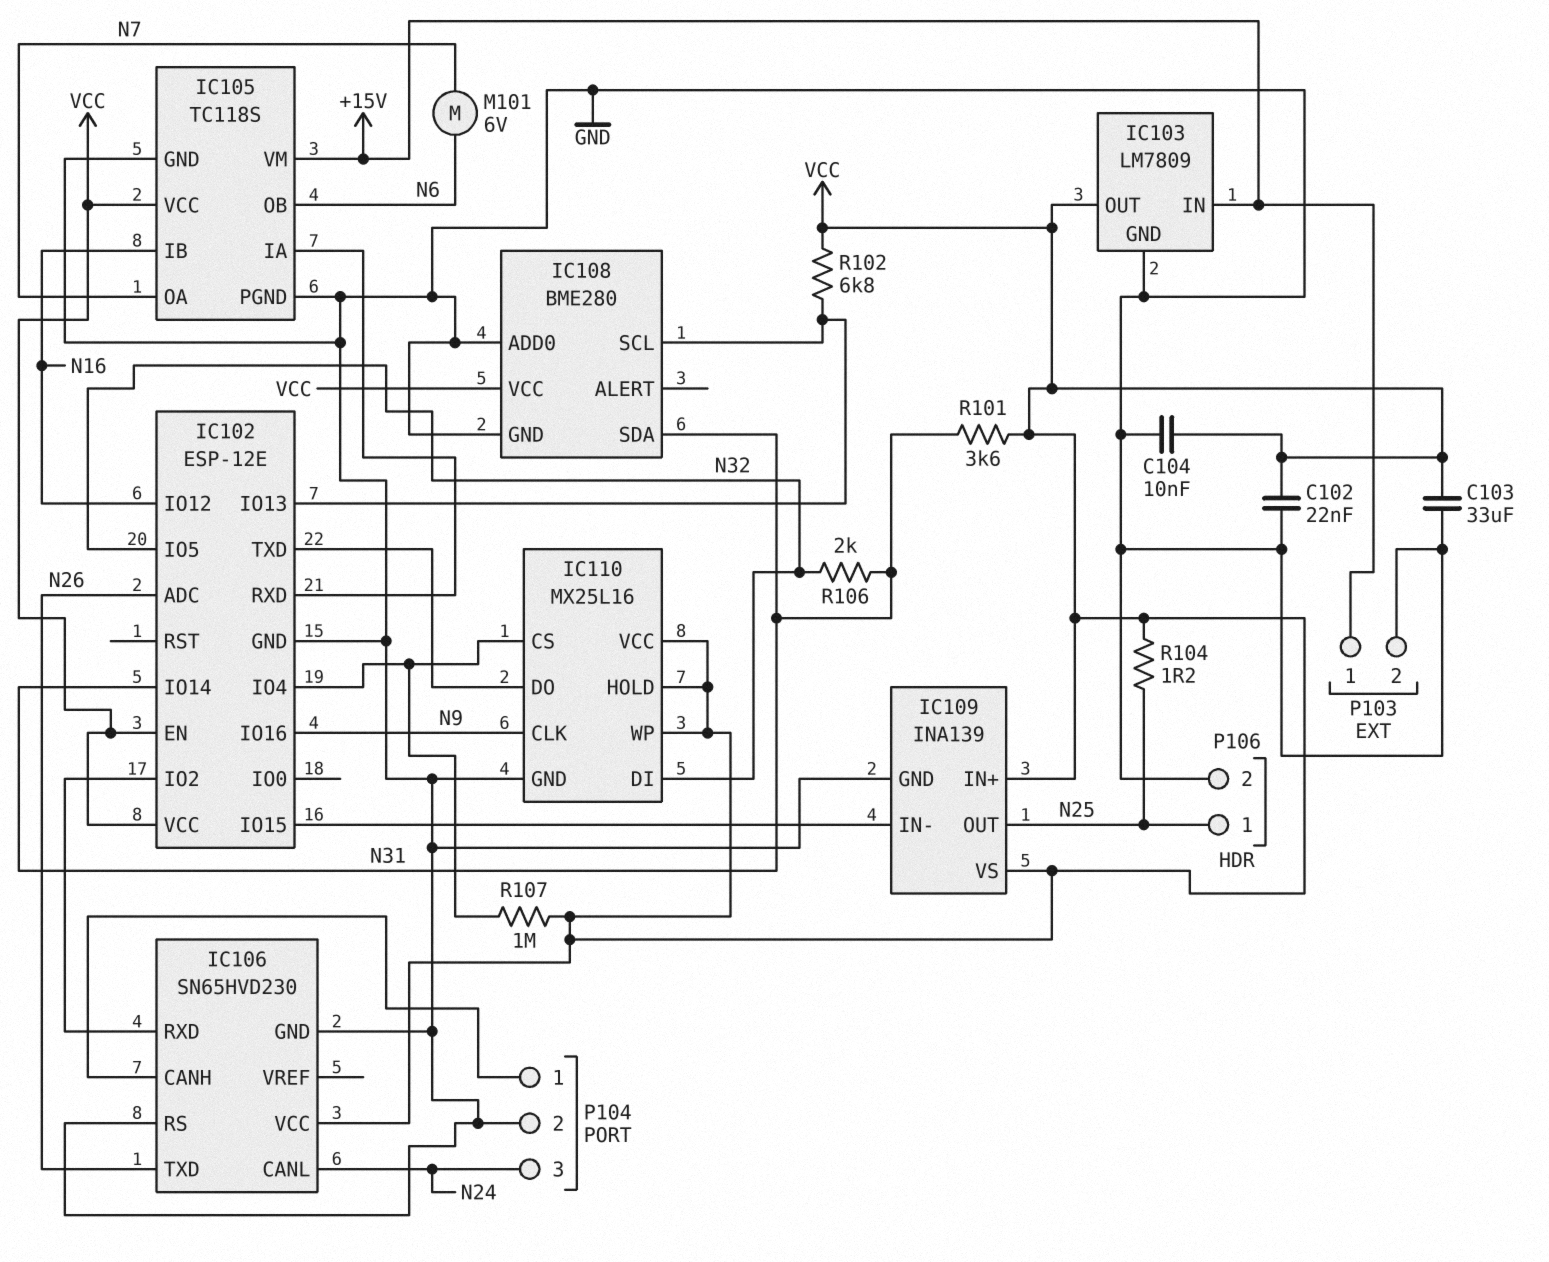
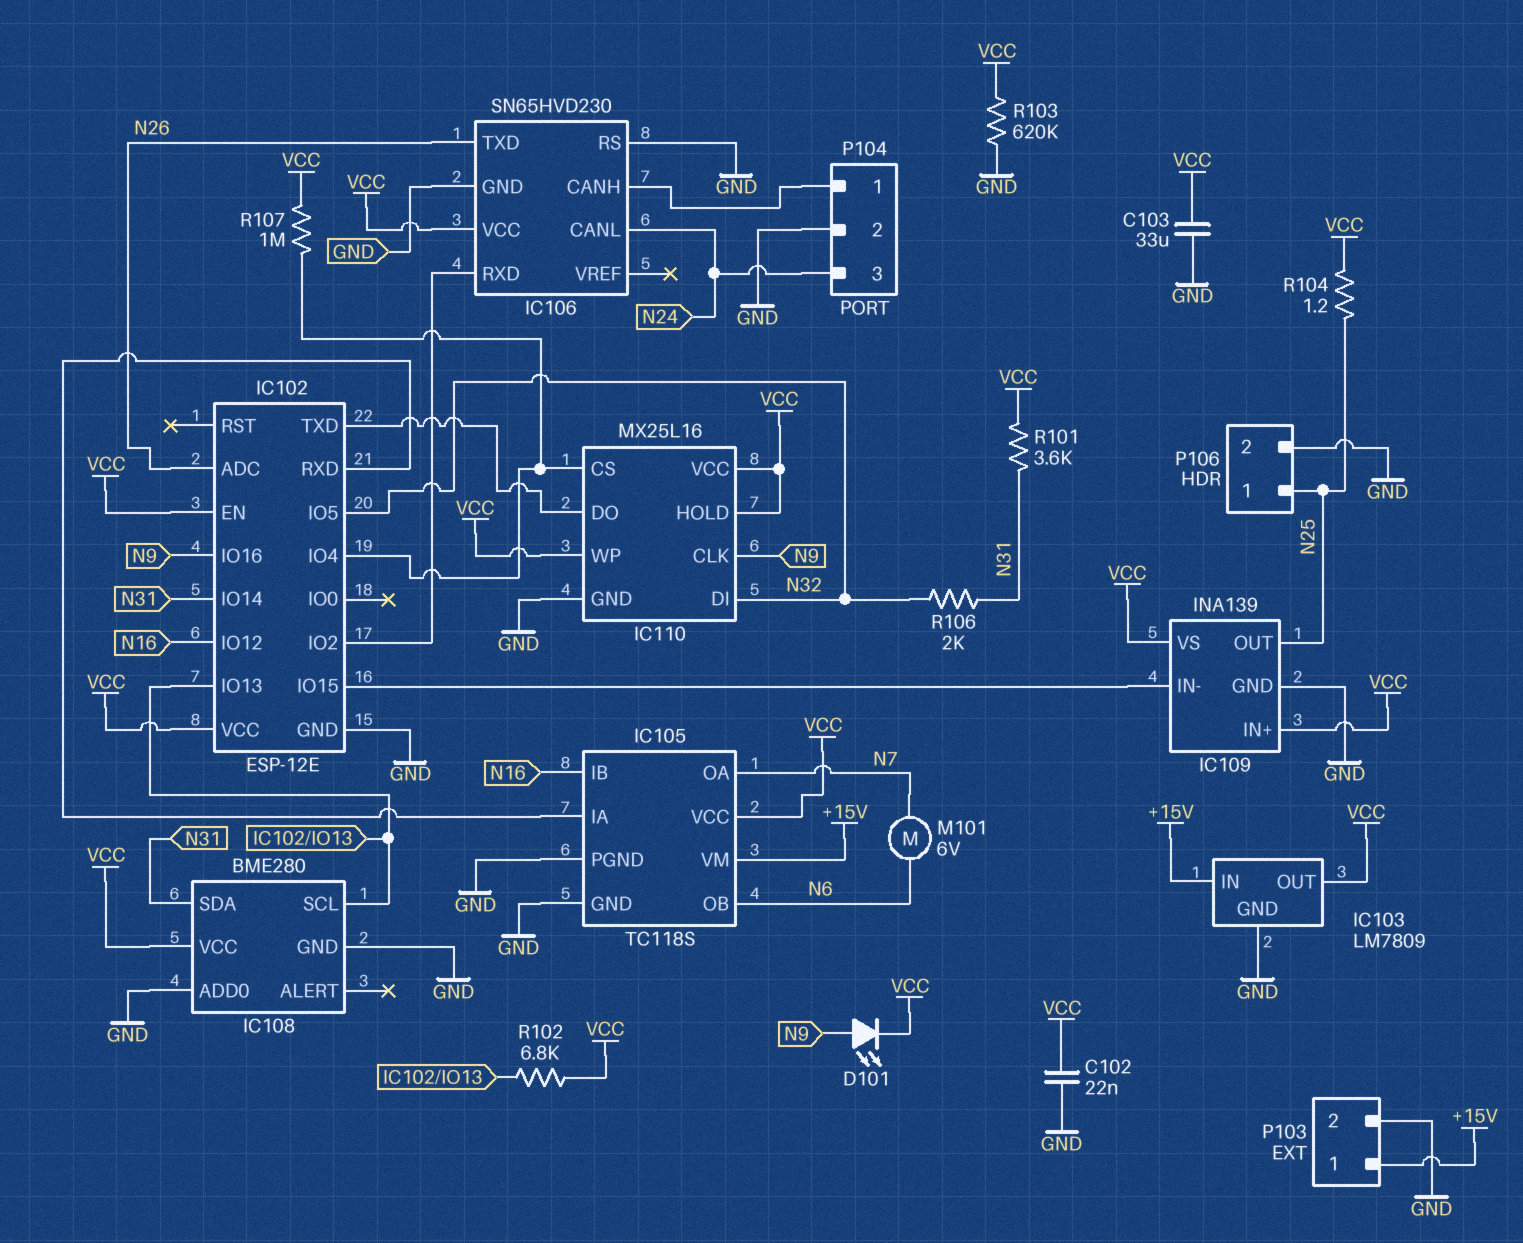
C104: 10nF (GND, VCC) -> none
D101: none -> LED (A N9, K VCC)
R103: none -> 620k (GND, VCC)

